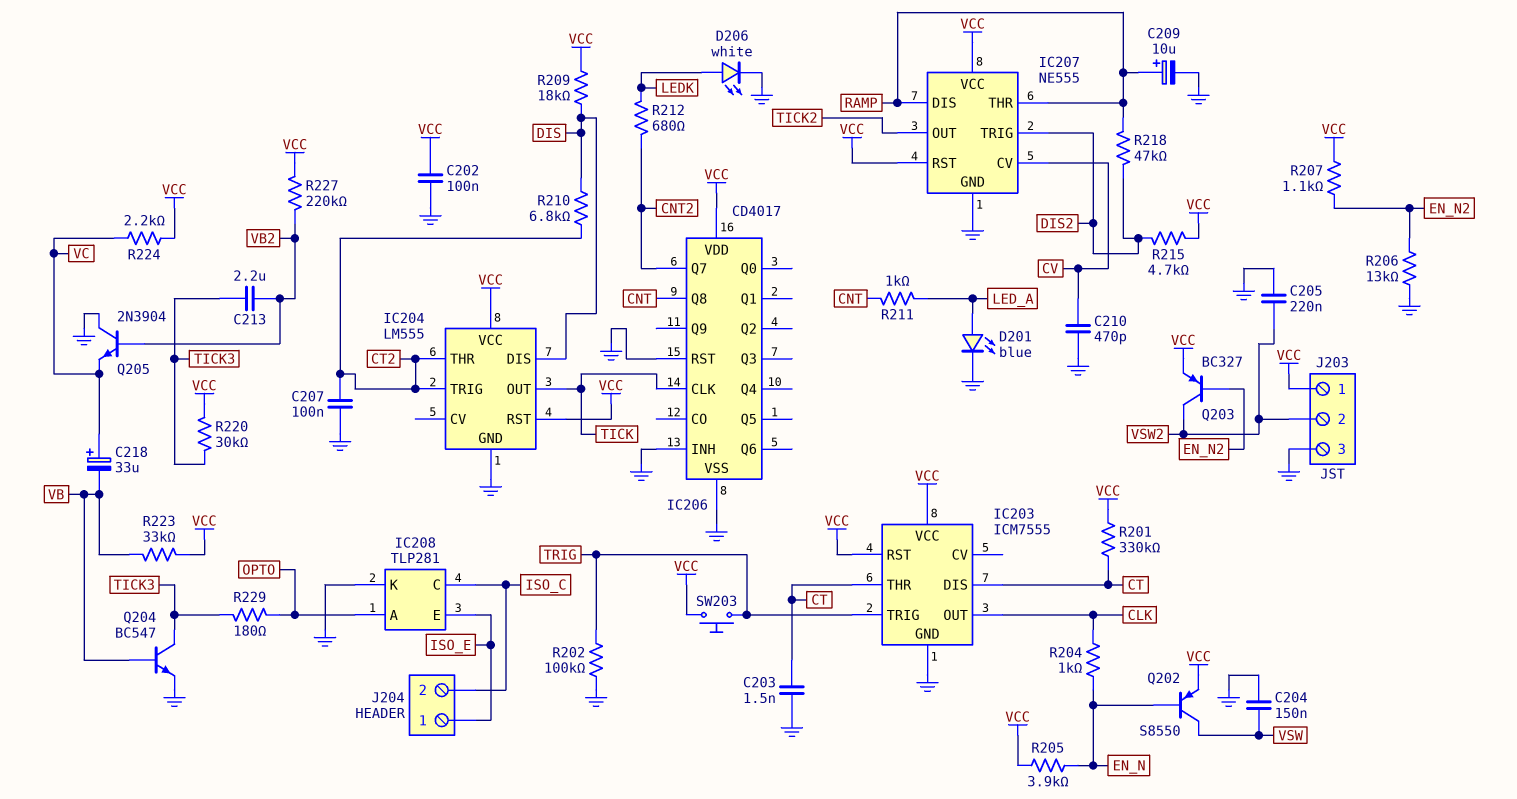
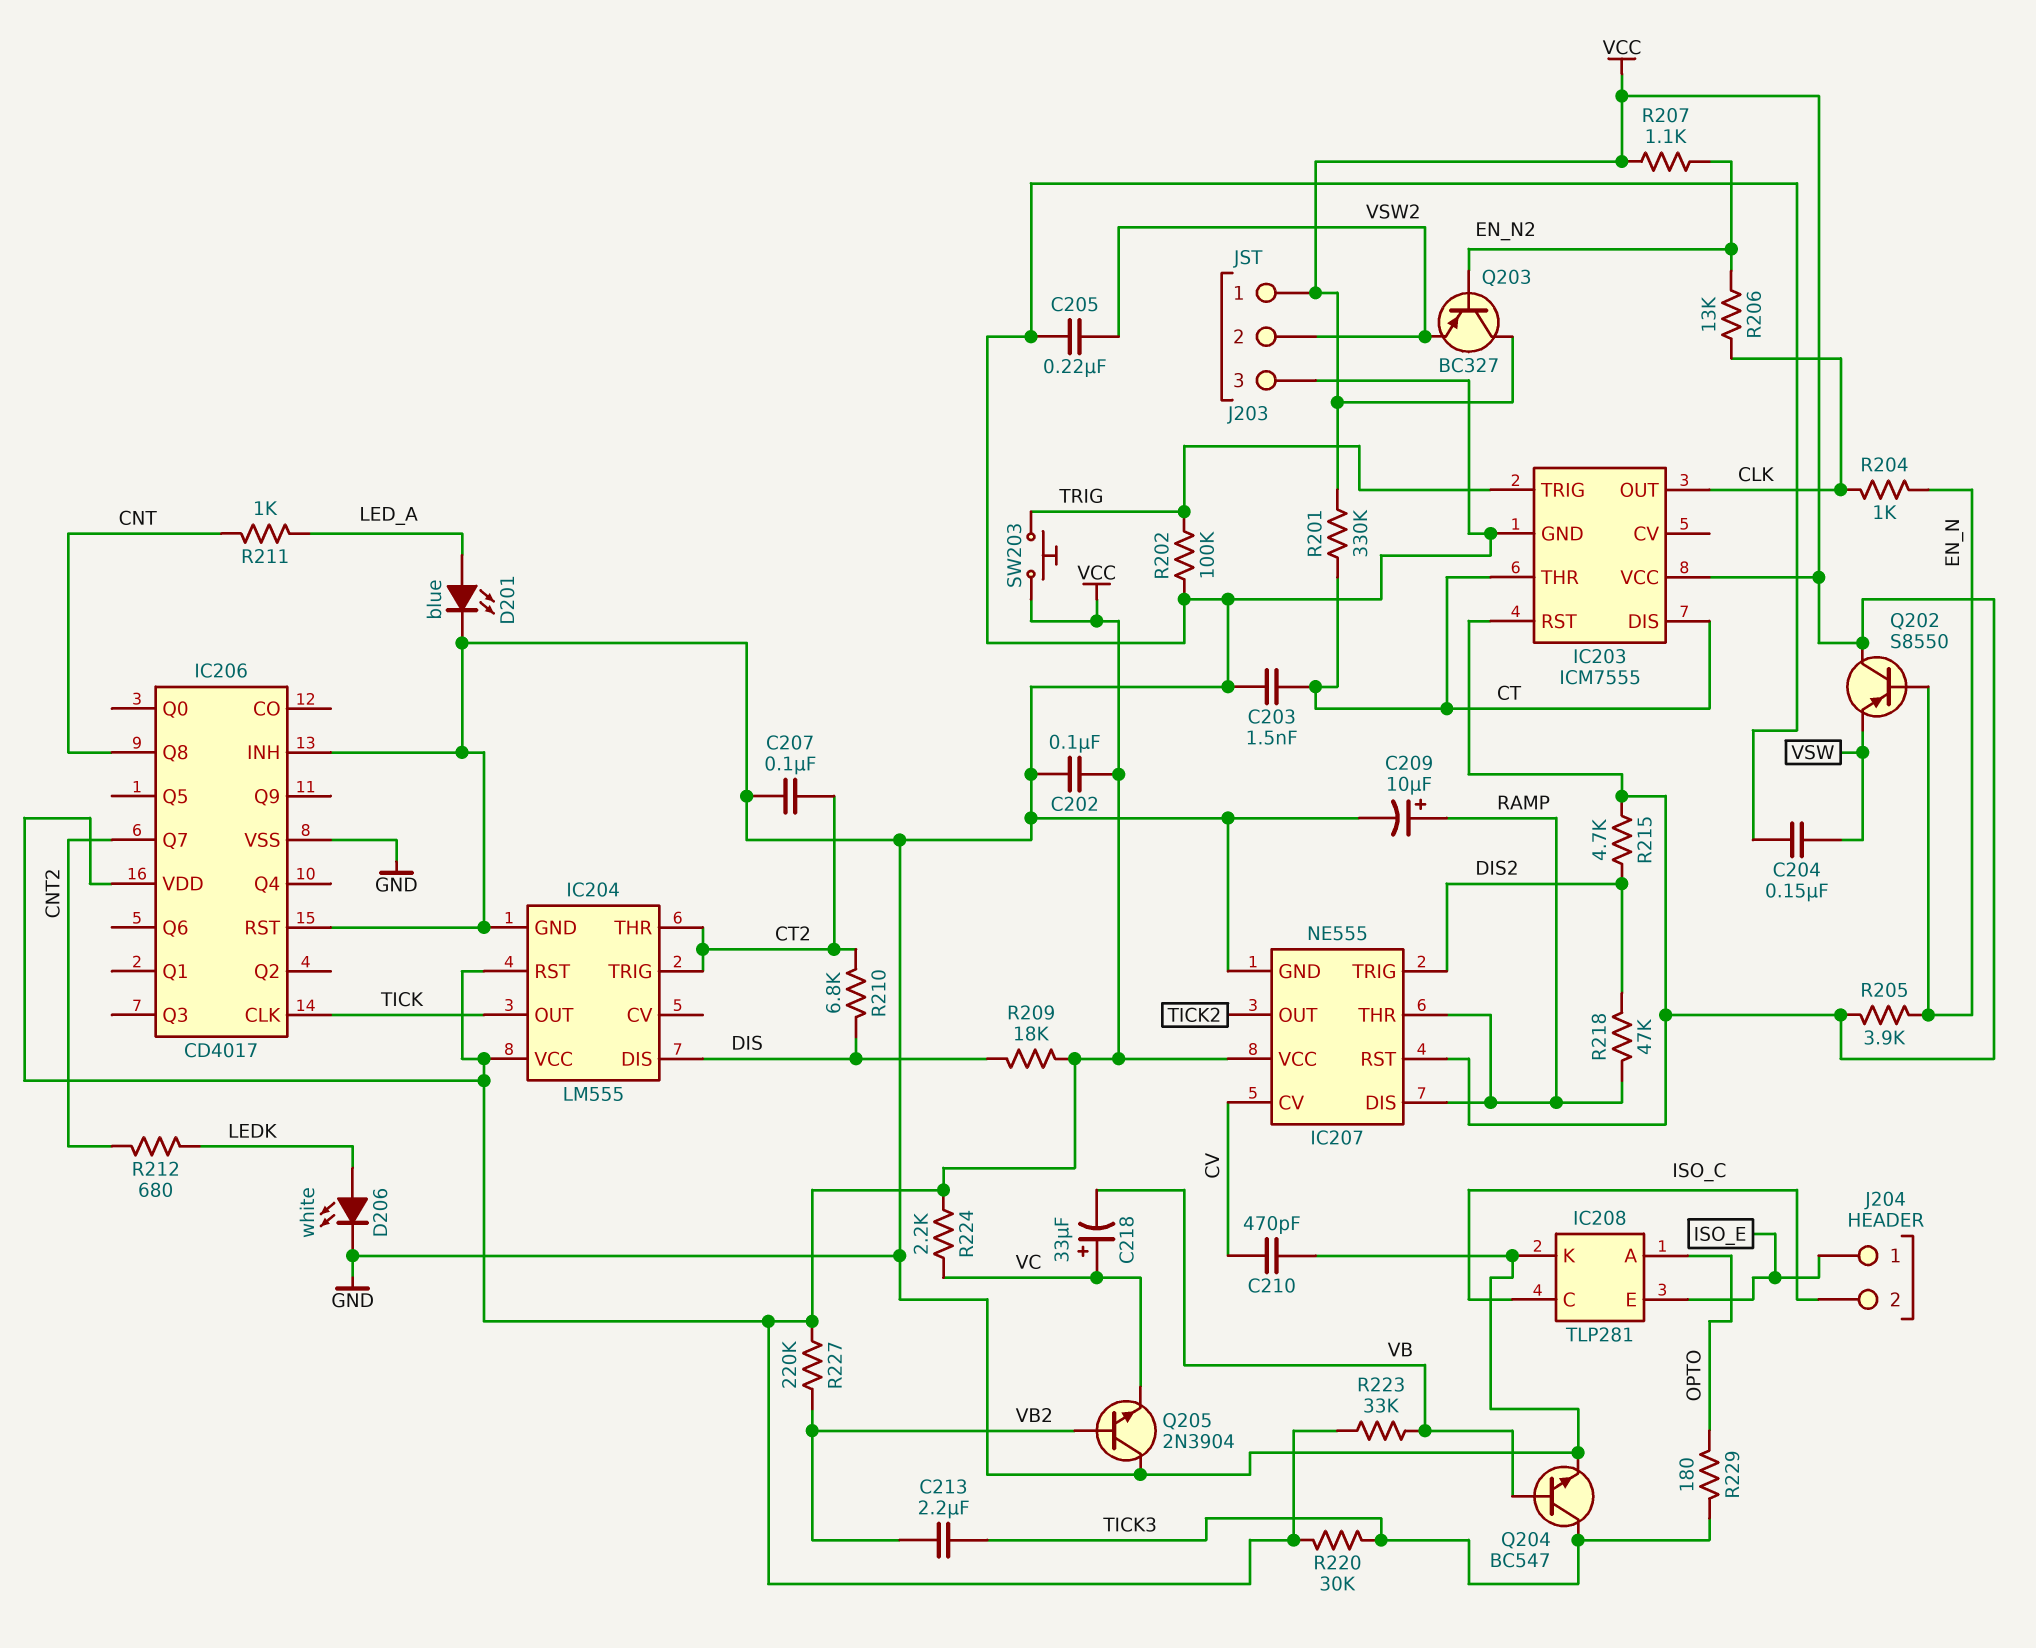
Q202: PNP S8550 (B EN_N, C VSW, E VCC) -> PNP S8550 (B EN_N, C VCC, E VSW)
Q203: PNP BC327 (B EN_N2, C VSW2, E VCC) -> PNP BC327 (B EN_N2, C VCC, E VSW2)
R206: 13k (EN_N2, GND) -> 13k (CLK, EN_N2)

